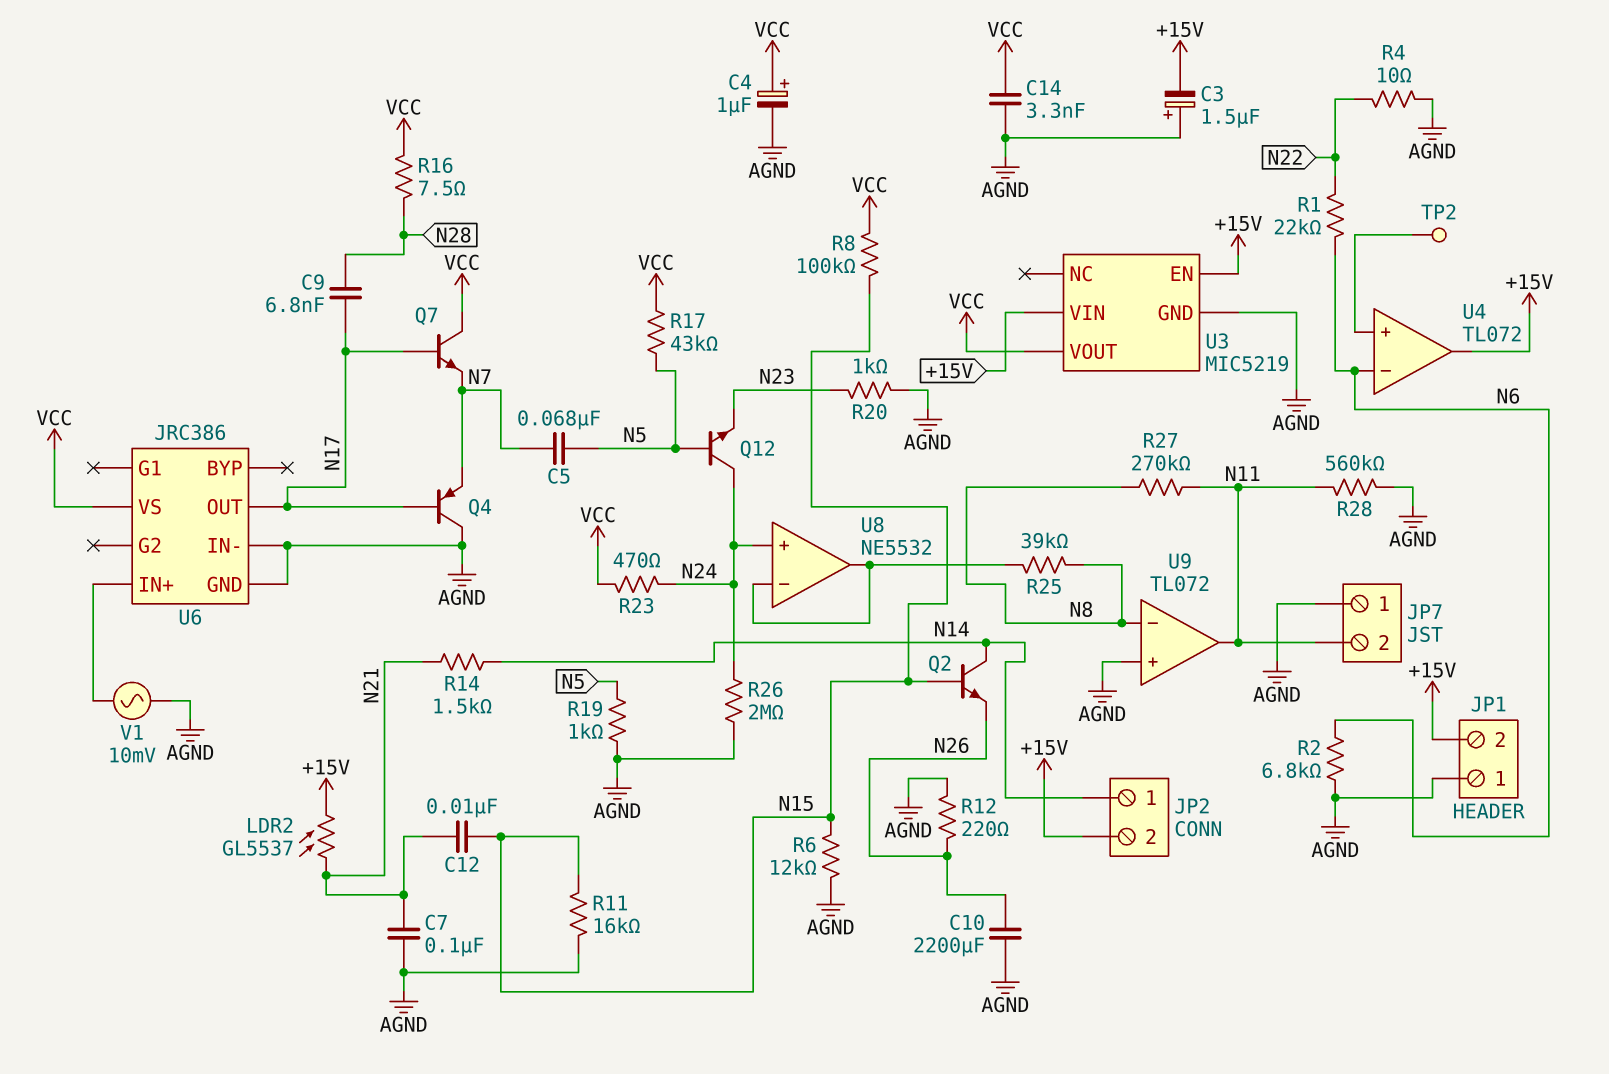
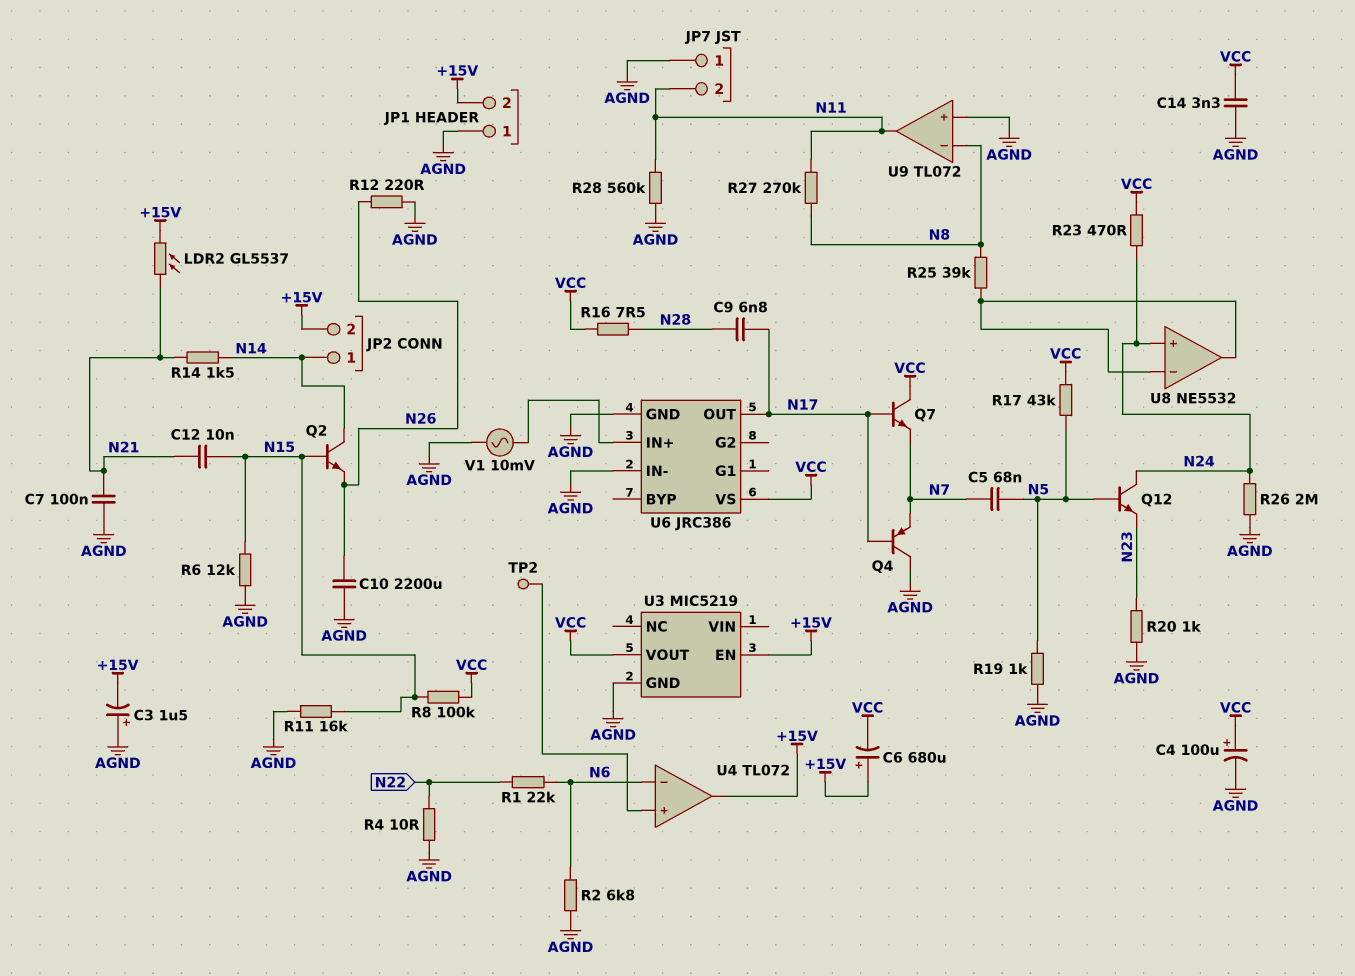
C4: 1uF (plus VCC, minus AGND) -> 100uF (plus VCC, minus AGND)
C6: none -> 680uF (plus +15V, minus VCC)
U3 pin VIN: +15V -> none

